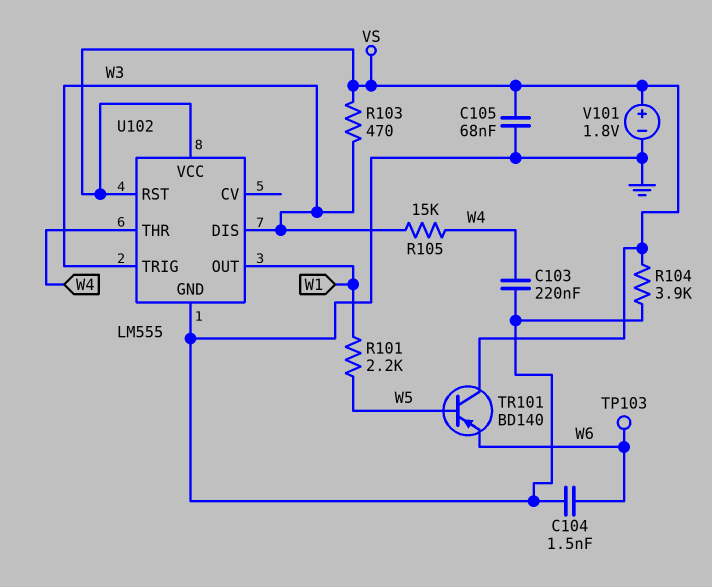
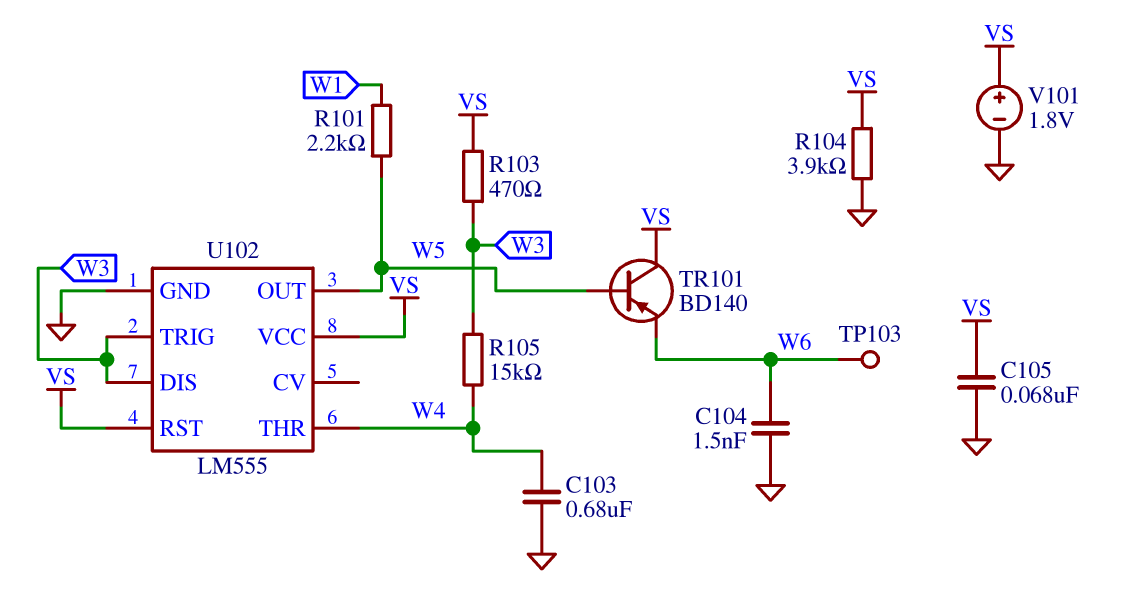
C103: 220nF (GND, W4) -> 680nF (GND, W4)
U102 pin OUT: W1 -> W5

